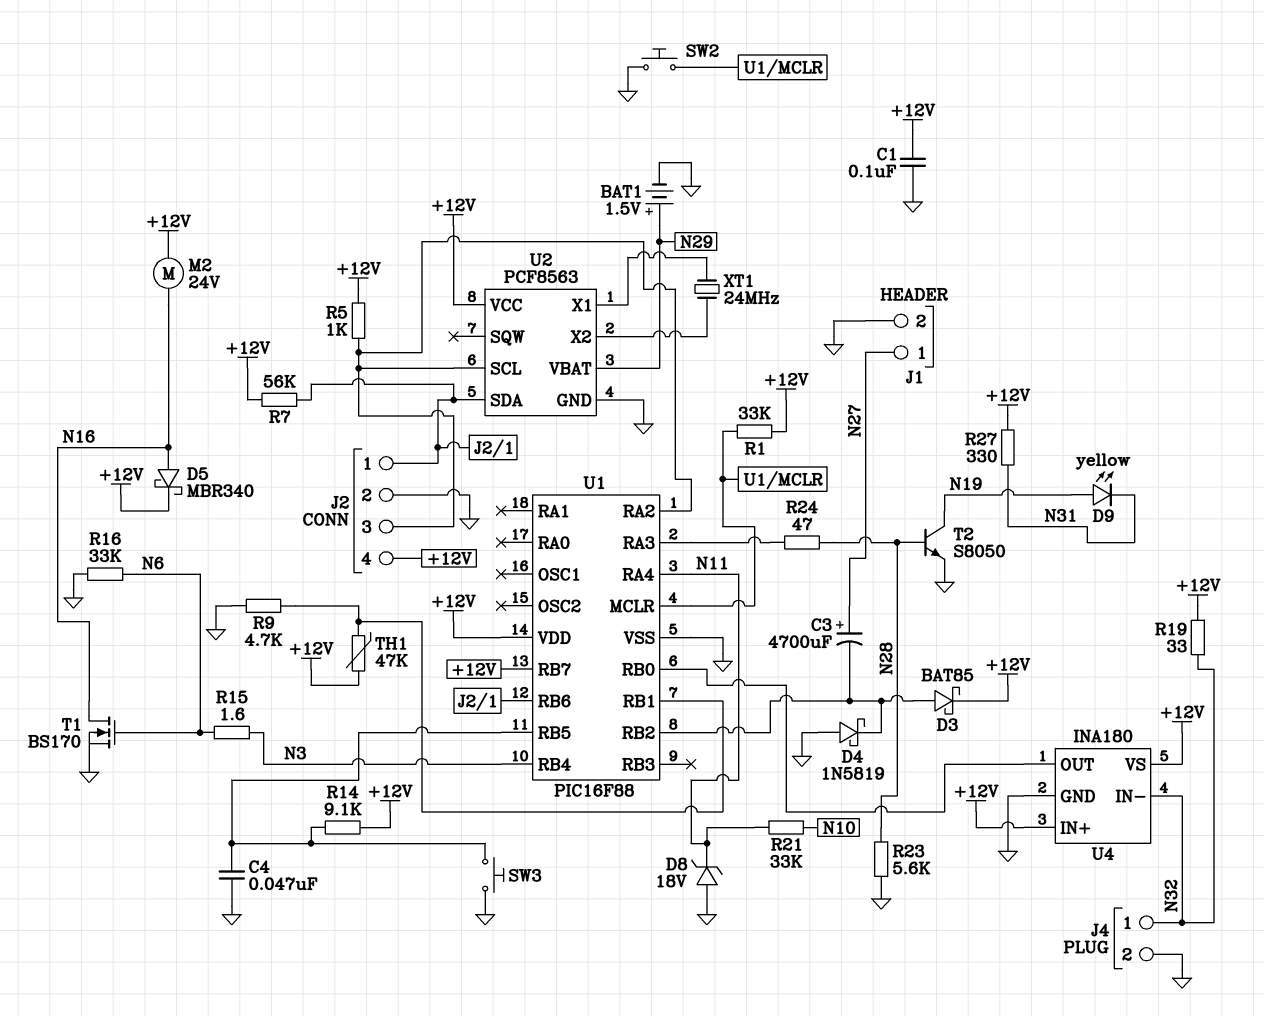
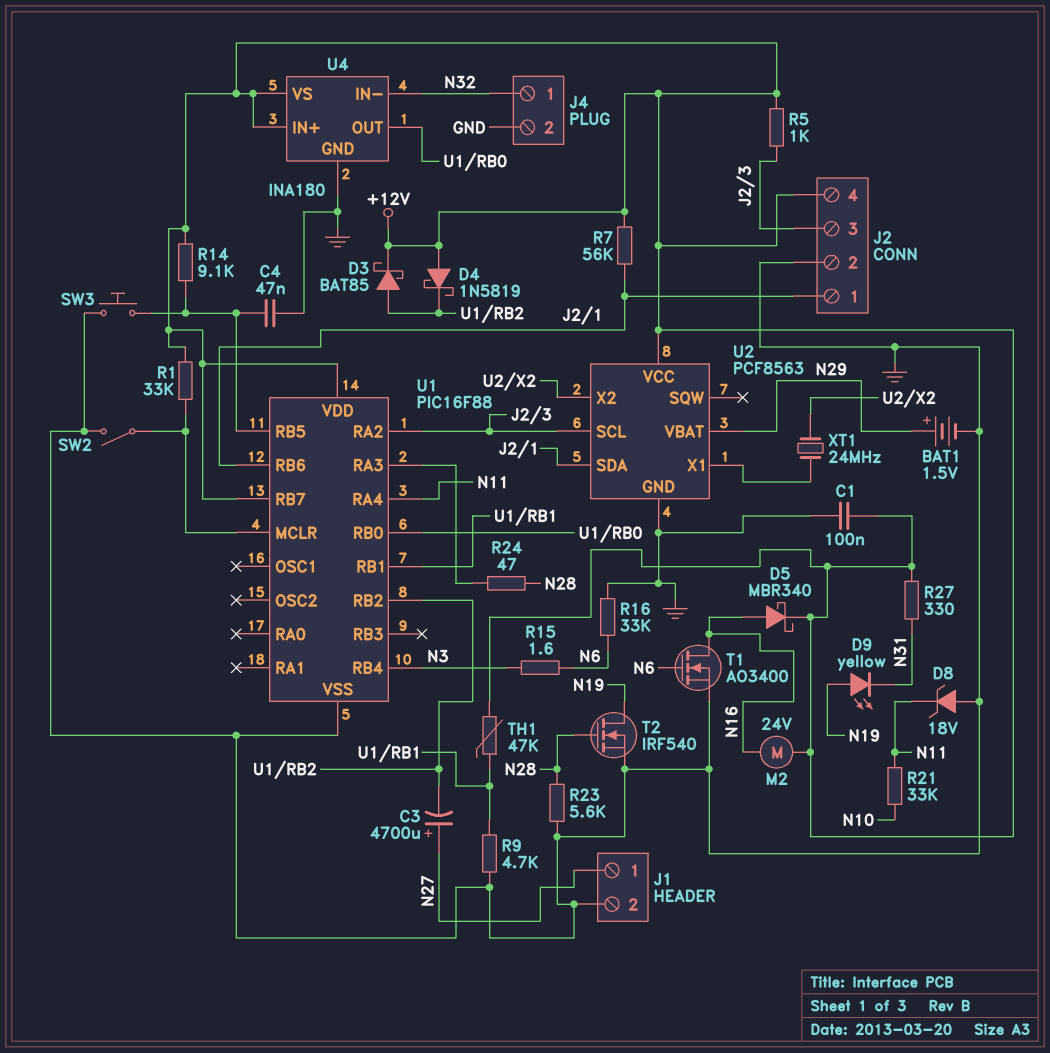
D4: schottky 1N5819 (A GND, K U1/RB2) -> schottky 1N5819 (A +12V, K U1/RB2)
R19: 33 (+12V, N32) -> none
SW2: button (GND, U1/MCLR) -> switch (GND, U1/MCLR)
T1: NMOS BS170 (G N6, D N16, S GND) -> NMOS AO3400 (G N6, D N16, S GND)
T2: NPN S8050 (B N28, C N19, E GND) -> NMOS IRF540 (G N28, D N19, S GND)

